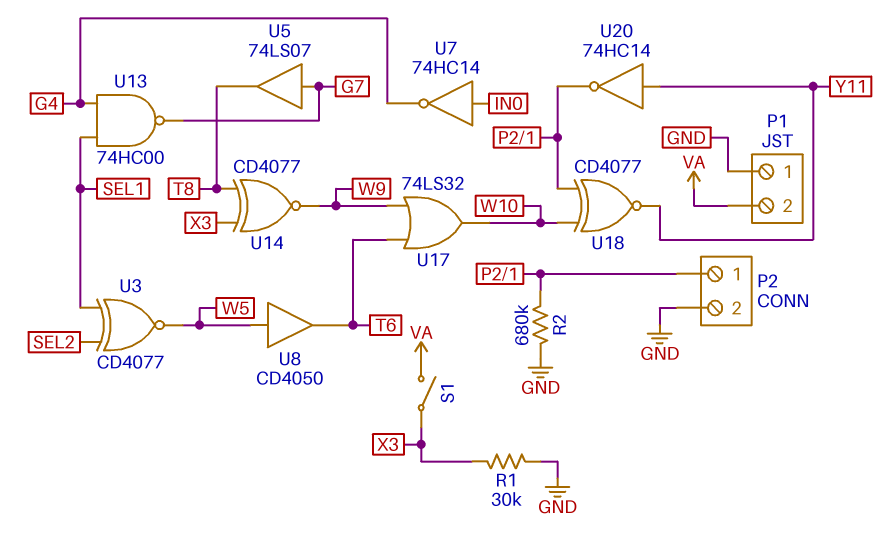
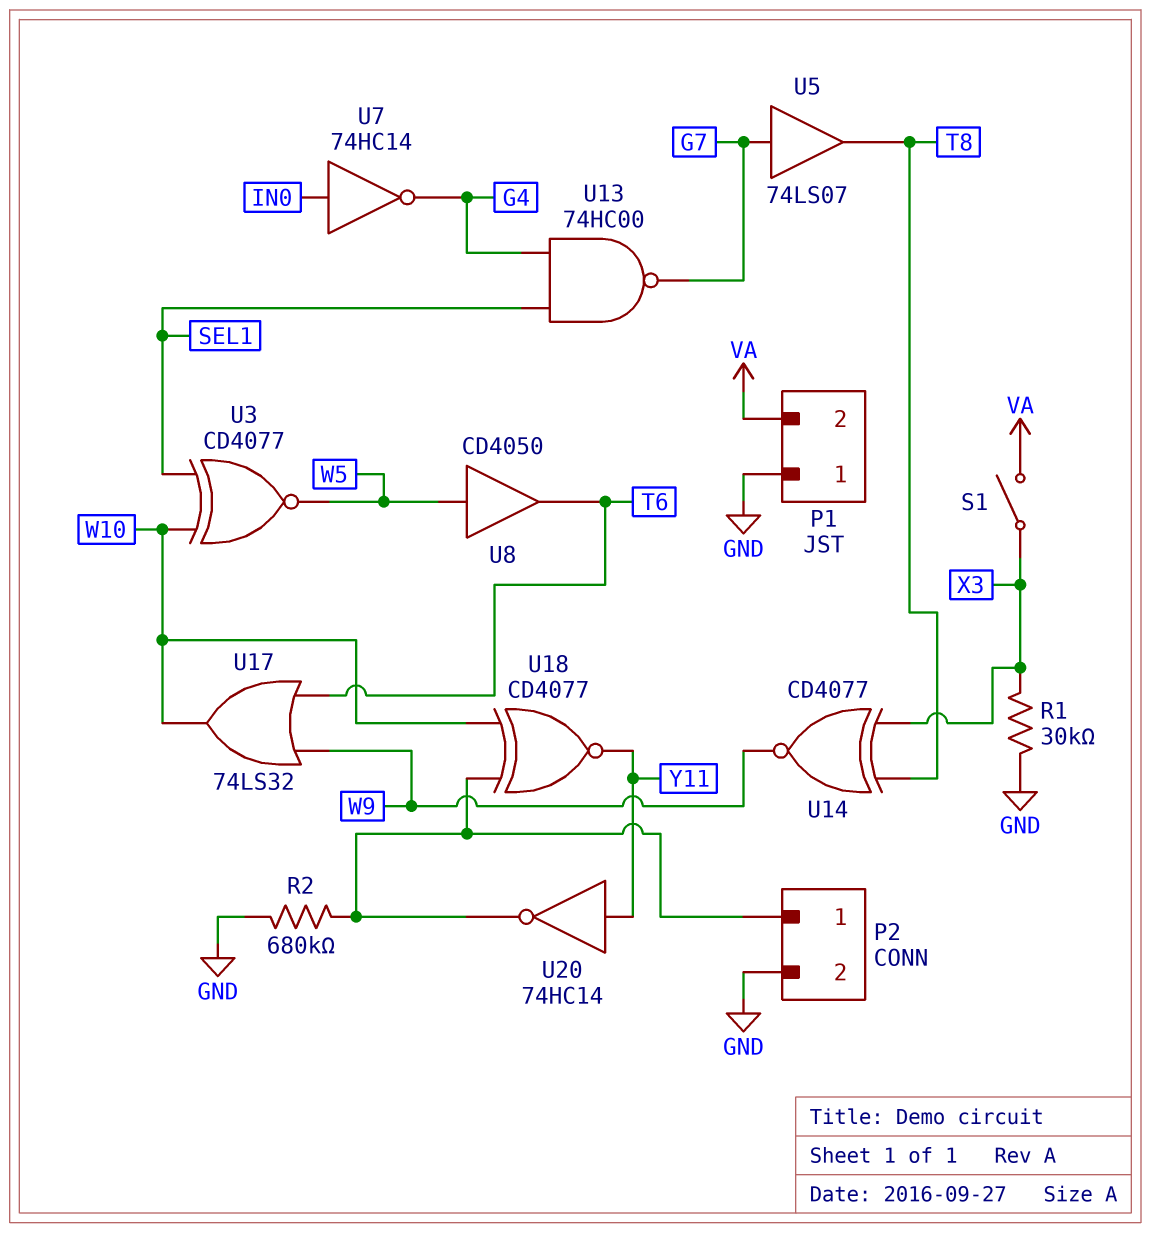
U3: XNOR CD4077 (in SEL1, in SEL2, out W5) -> XNOR CD4077 (in SEL1, in W10, out W5)

